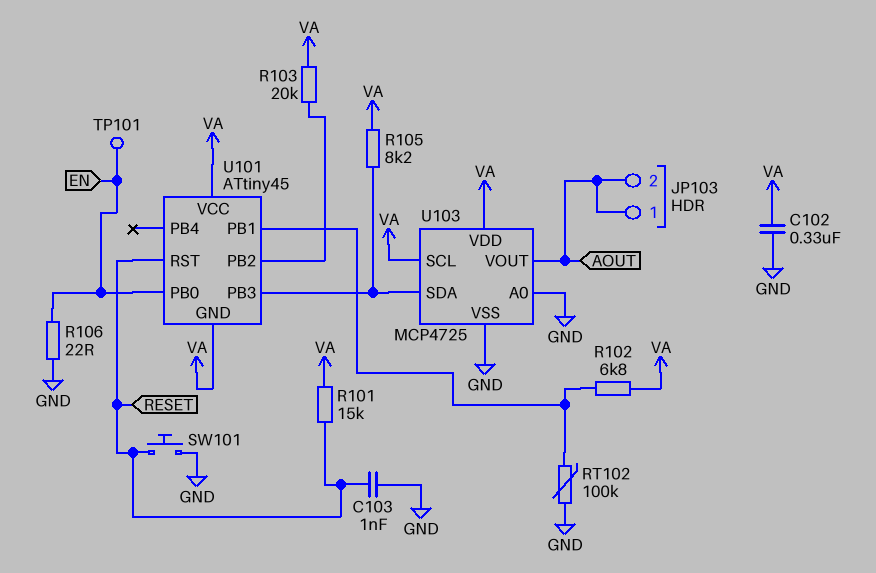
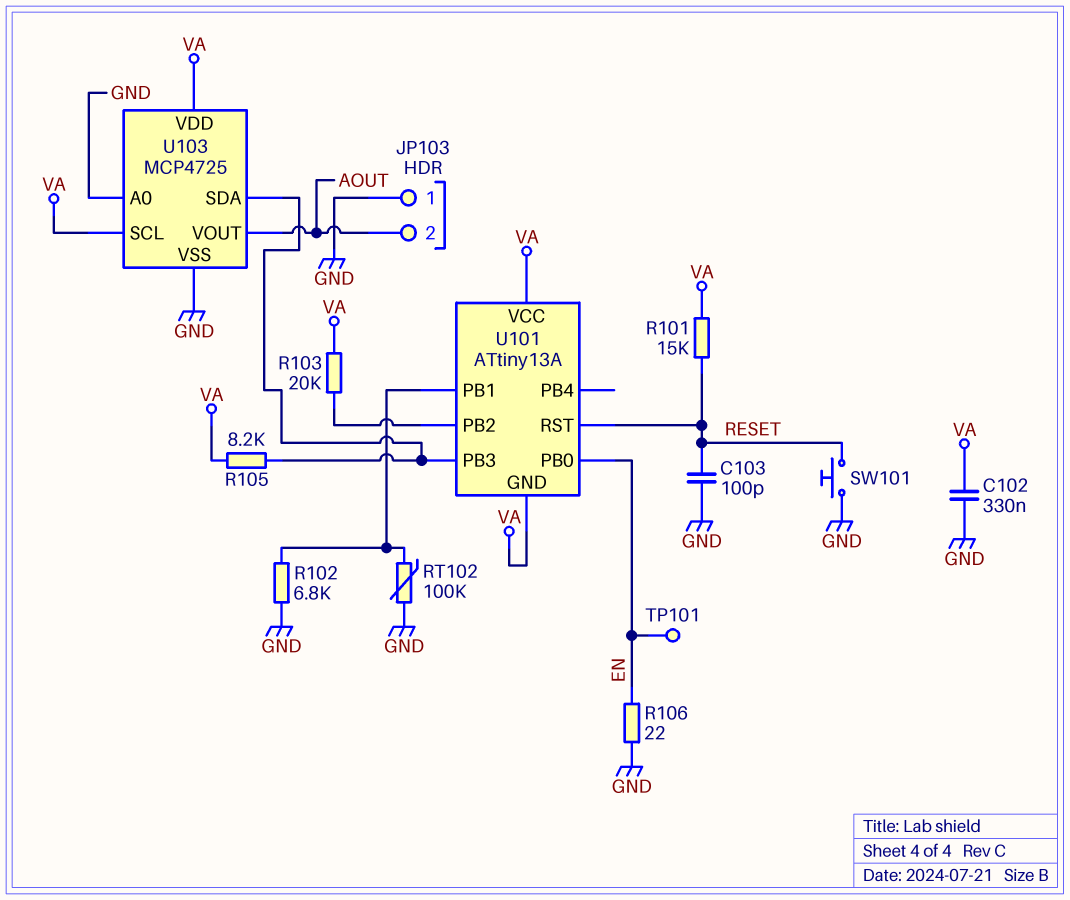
C103: 1nF (GND, RESET) -> 100pF (GND, RESET)
JP103 pin 1: AOUT -> GND
R102: 6.8k (U101/PB1, VA) -> 6.8k (GND, U101/PB1)
U101: ATtiny45 -> ATtiny13A

